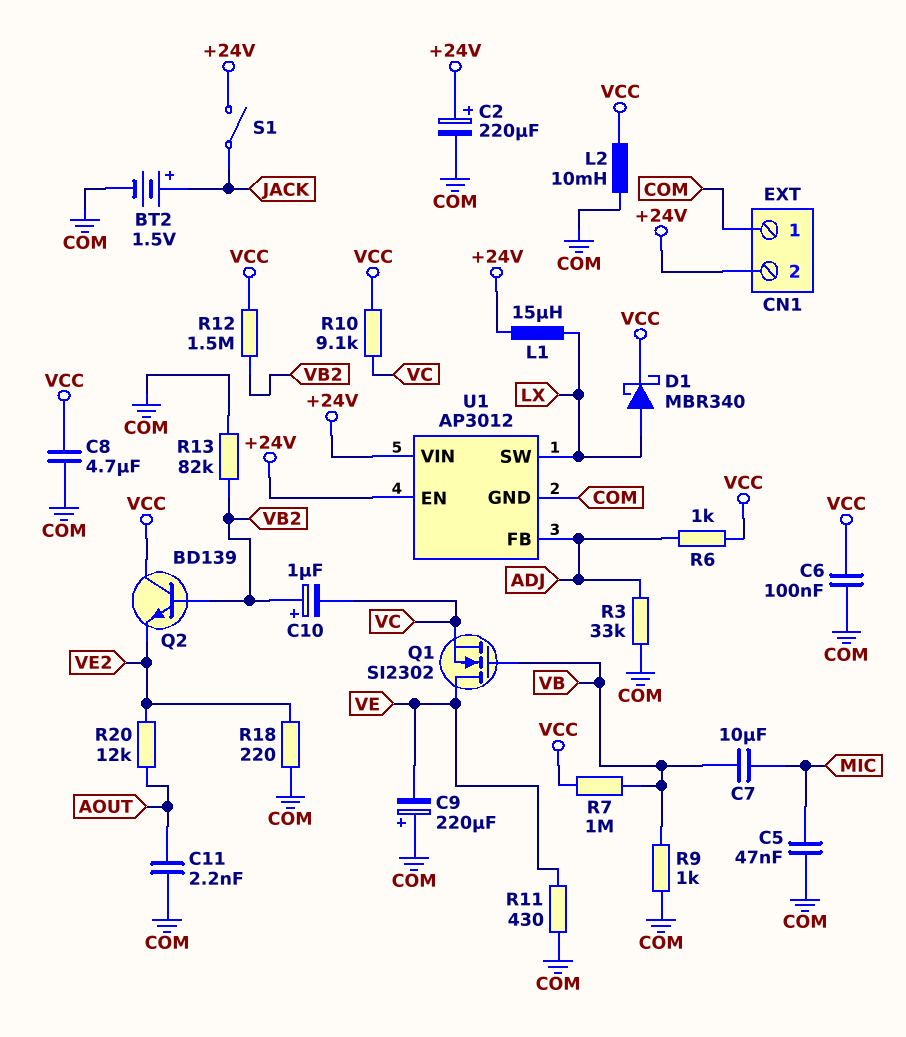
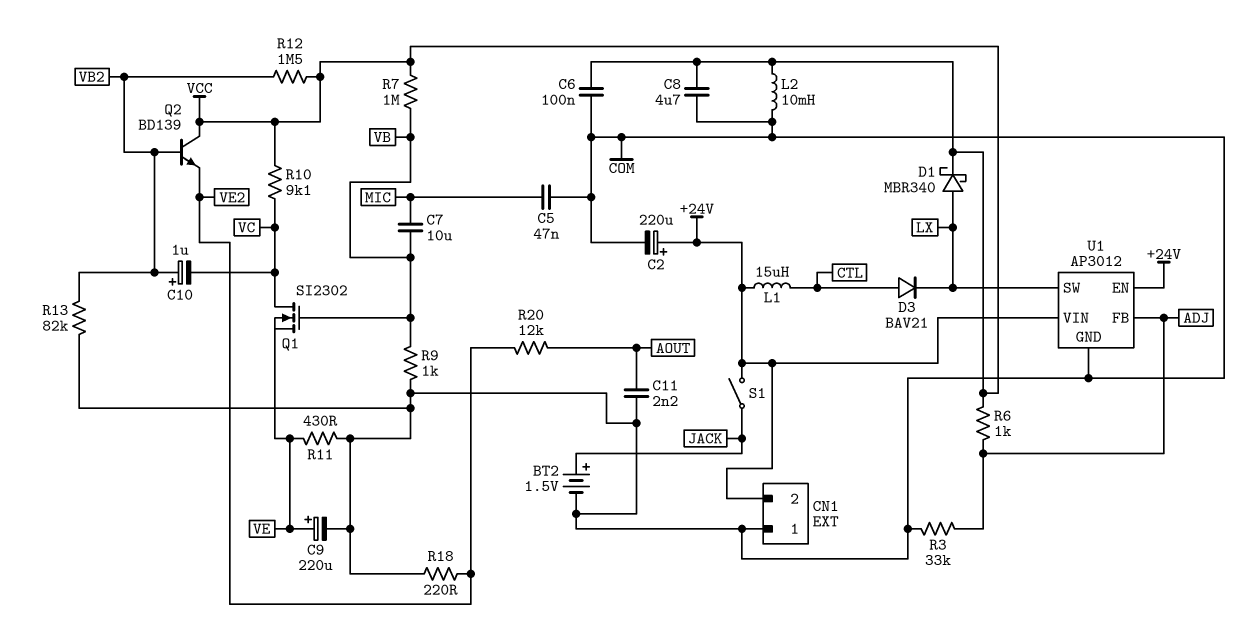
C9: 220uF (plus COM, minus VE) -> 220uF (plus VE, minus COM)
D3: none -> diode BAV21 (A CTL, K LX)
L1: 15uH (+24V, LX) -> 15uH (+24V, CTL)
Q1: NMOS SI2302 (G VB, D VE, S VC) -> NMOS SI2302 (G VB, D VC, S VE)

